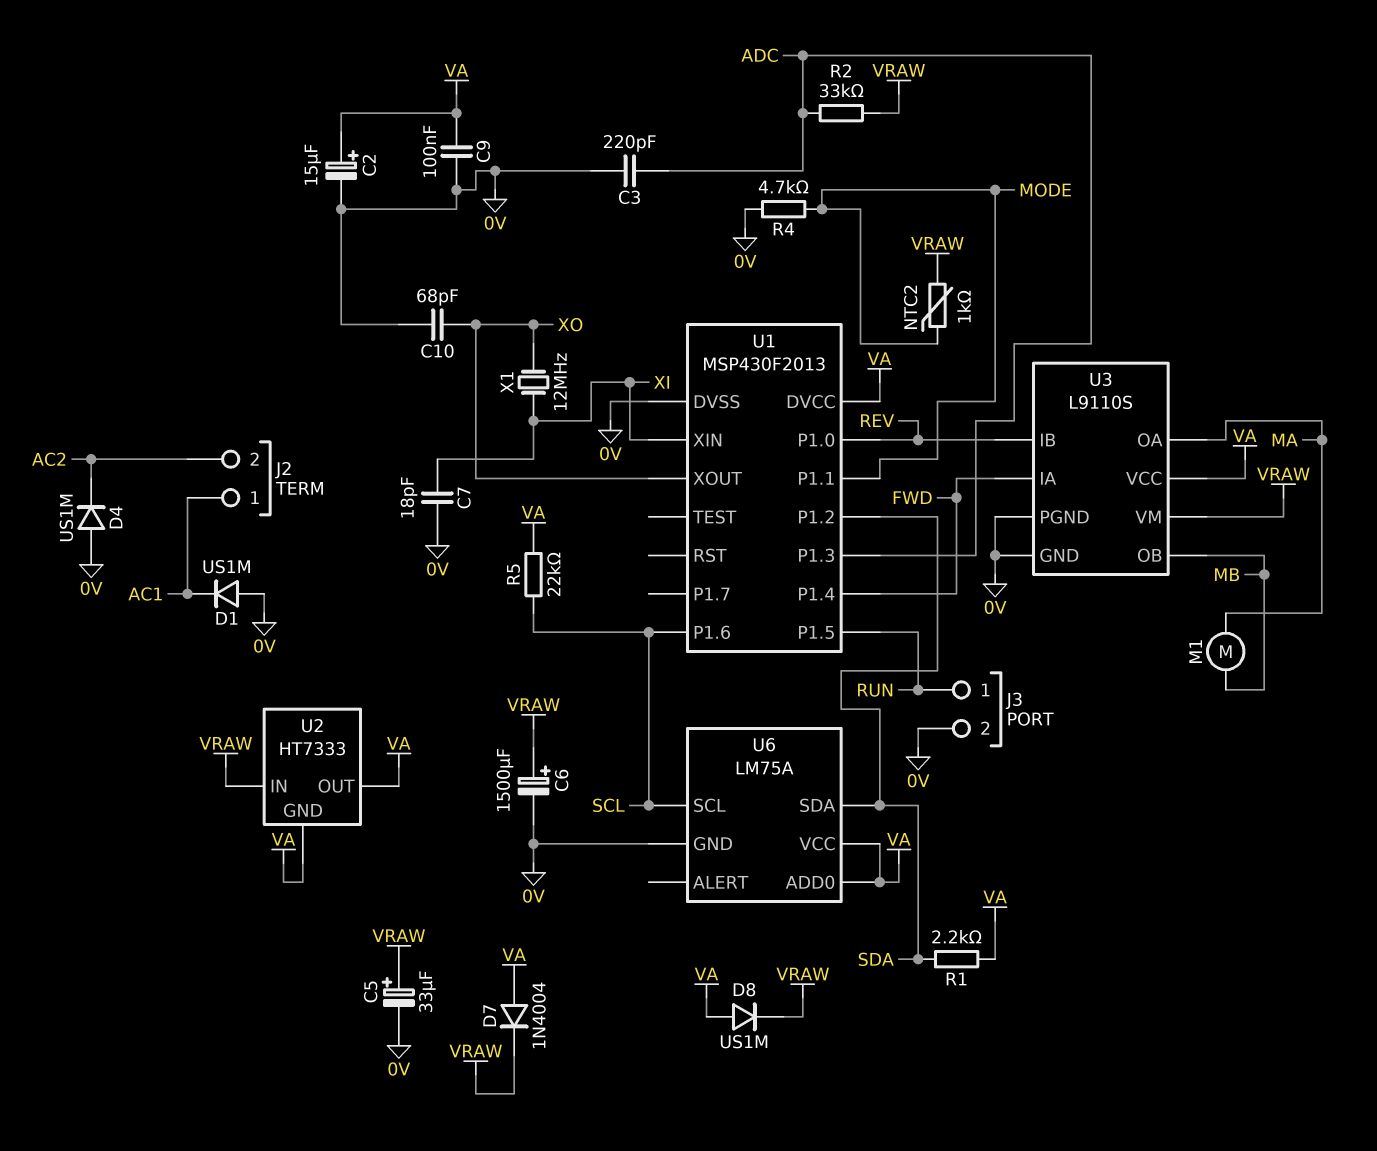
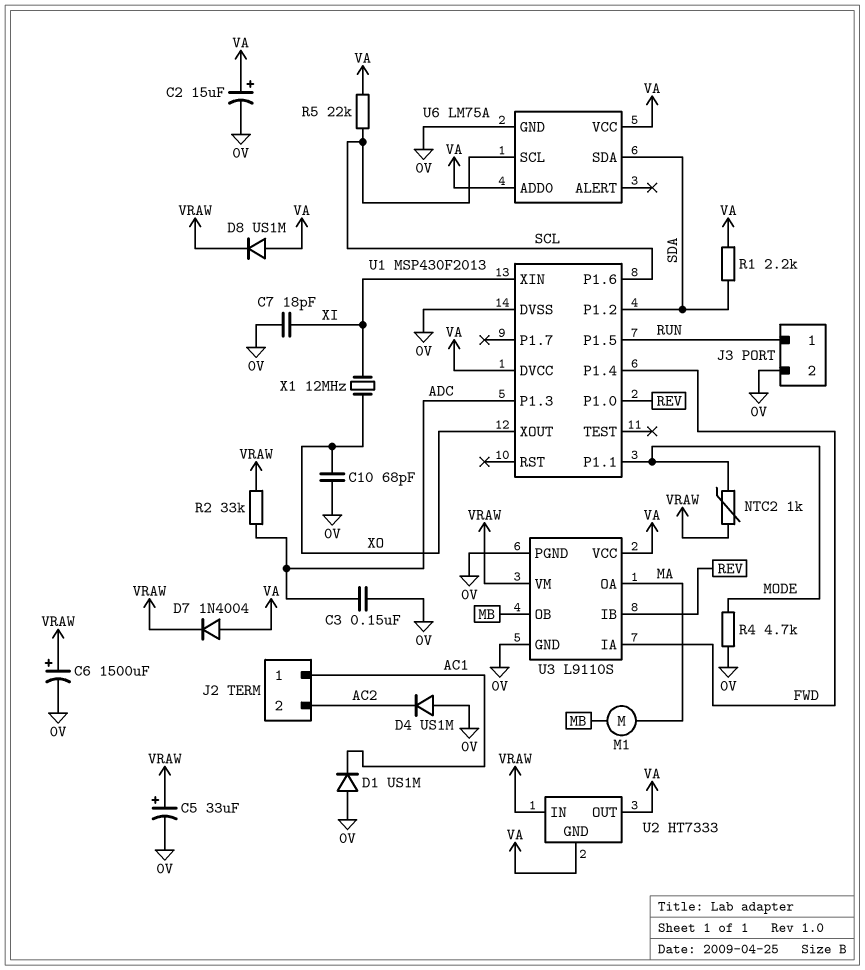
C3: 220pF (0V, ADC) -> 150nF (0V, ADC)
C9: 100nF (0V, VA) -> none

